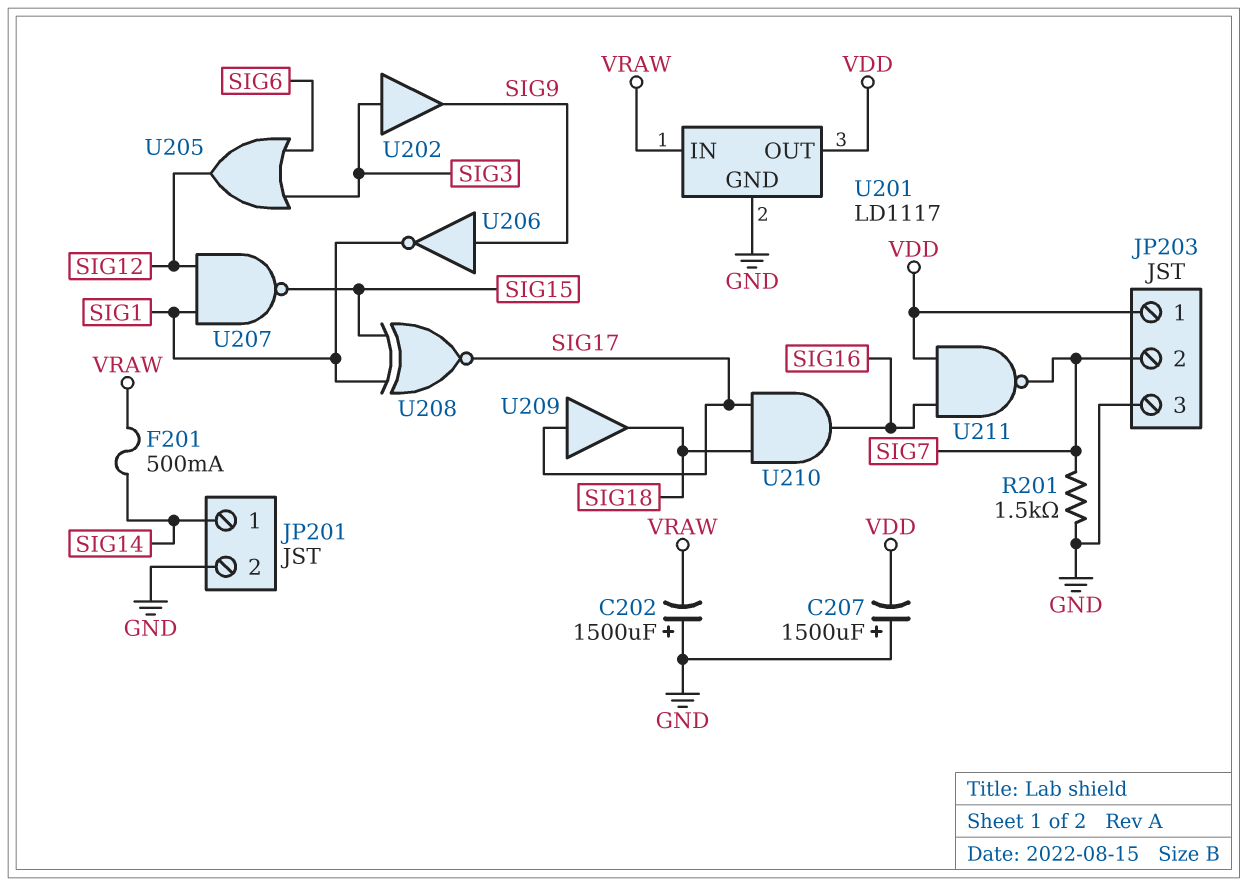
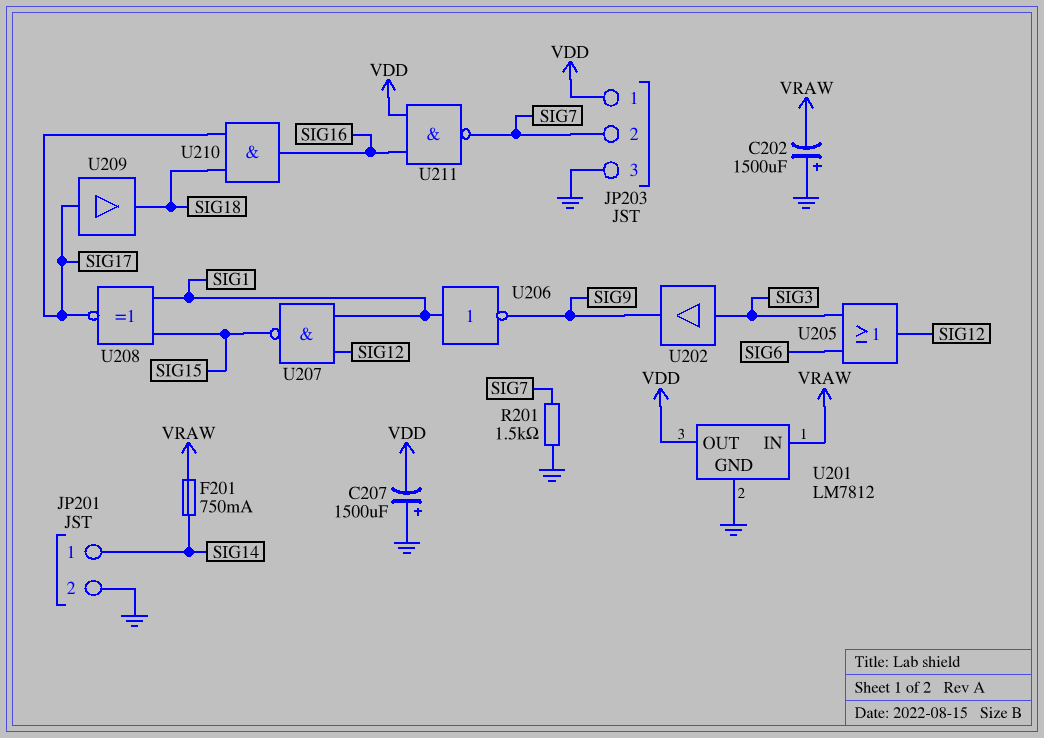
F201: 500mA (SIG14, VRAW) -> 750mA (SIG14, VRAW)
U201: LD1117 -> LM7812
U206: NOT (in SIG9, out SIG1) -> NOT (in SIG1, out SIG9)

